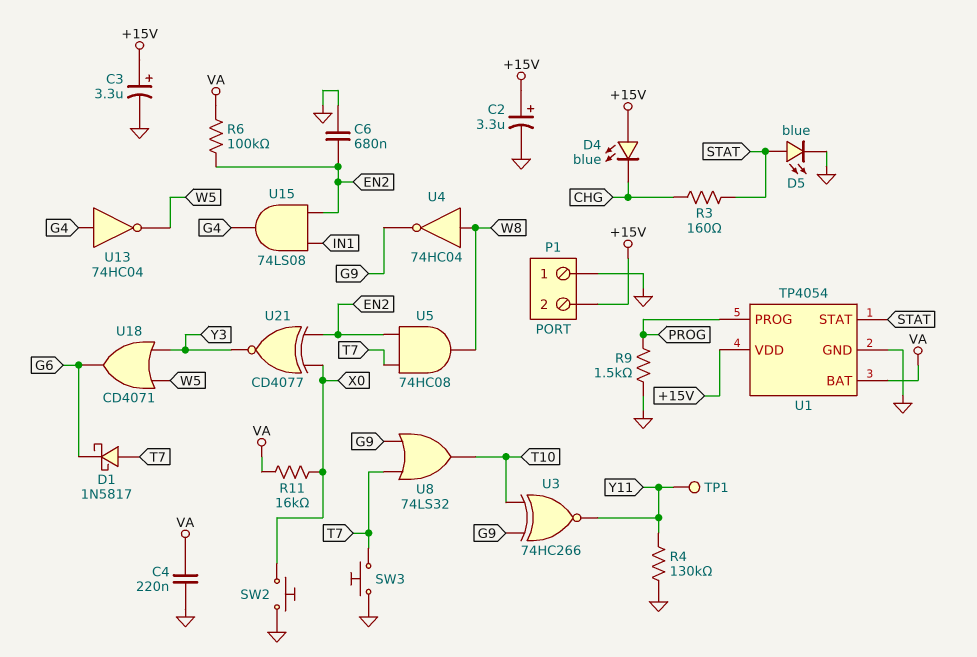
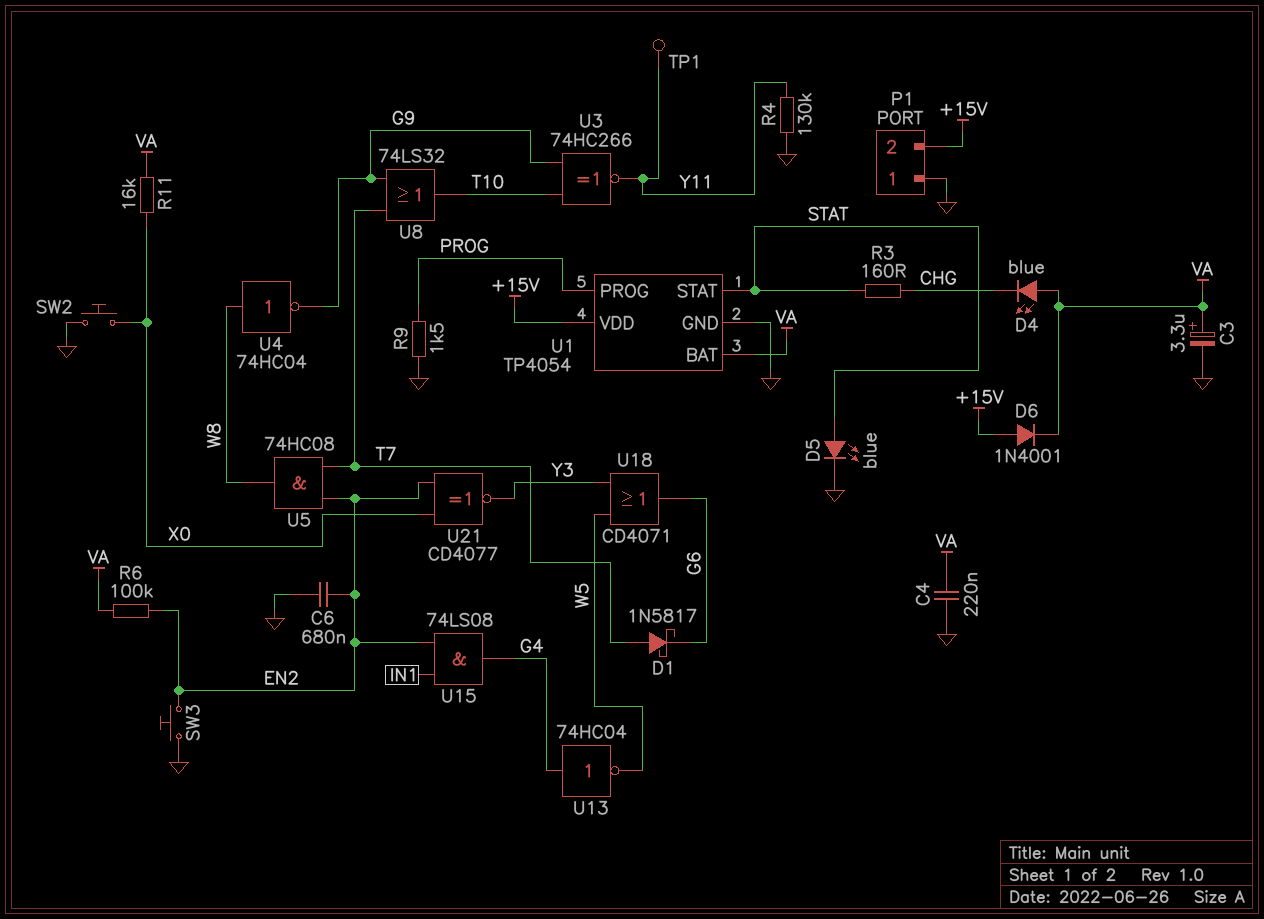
C2: 3.3uF (plus +15V, minus GND) -> none
C3: 3.3uF (plus +15V, minus GND) -> 3.3uF (plus VA, minus GND)
D4: LED blue (A +15V, K CHG) -> LED blue (A VA, K CHG)
D6: none -> diode 1N4001 (A +15V, K VA)
SW3: button (GND, T7) -> button (EN2, GND)

